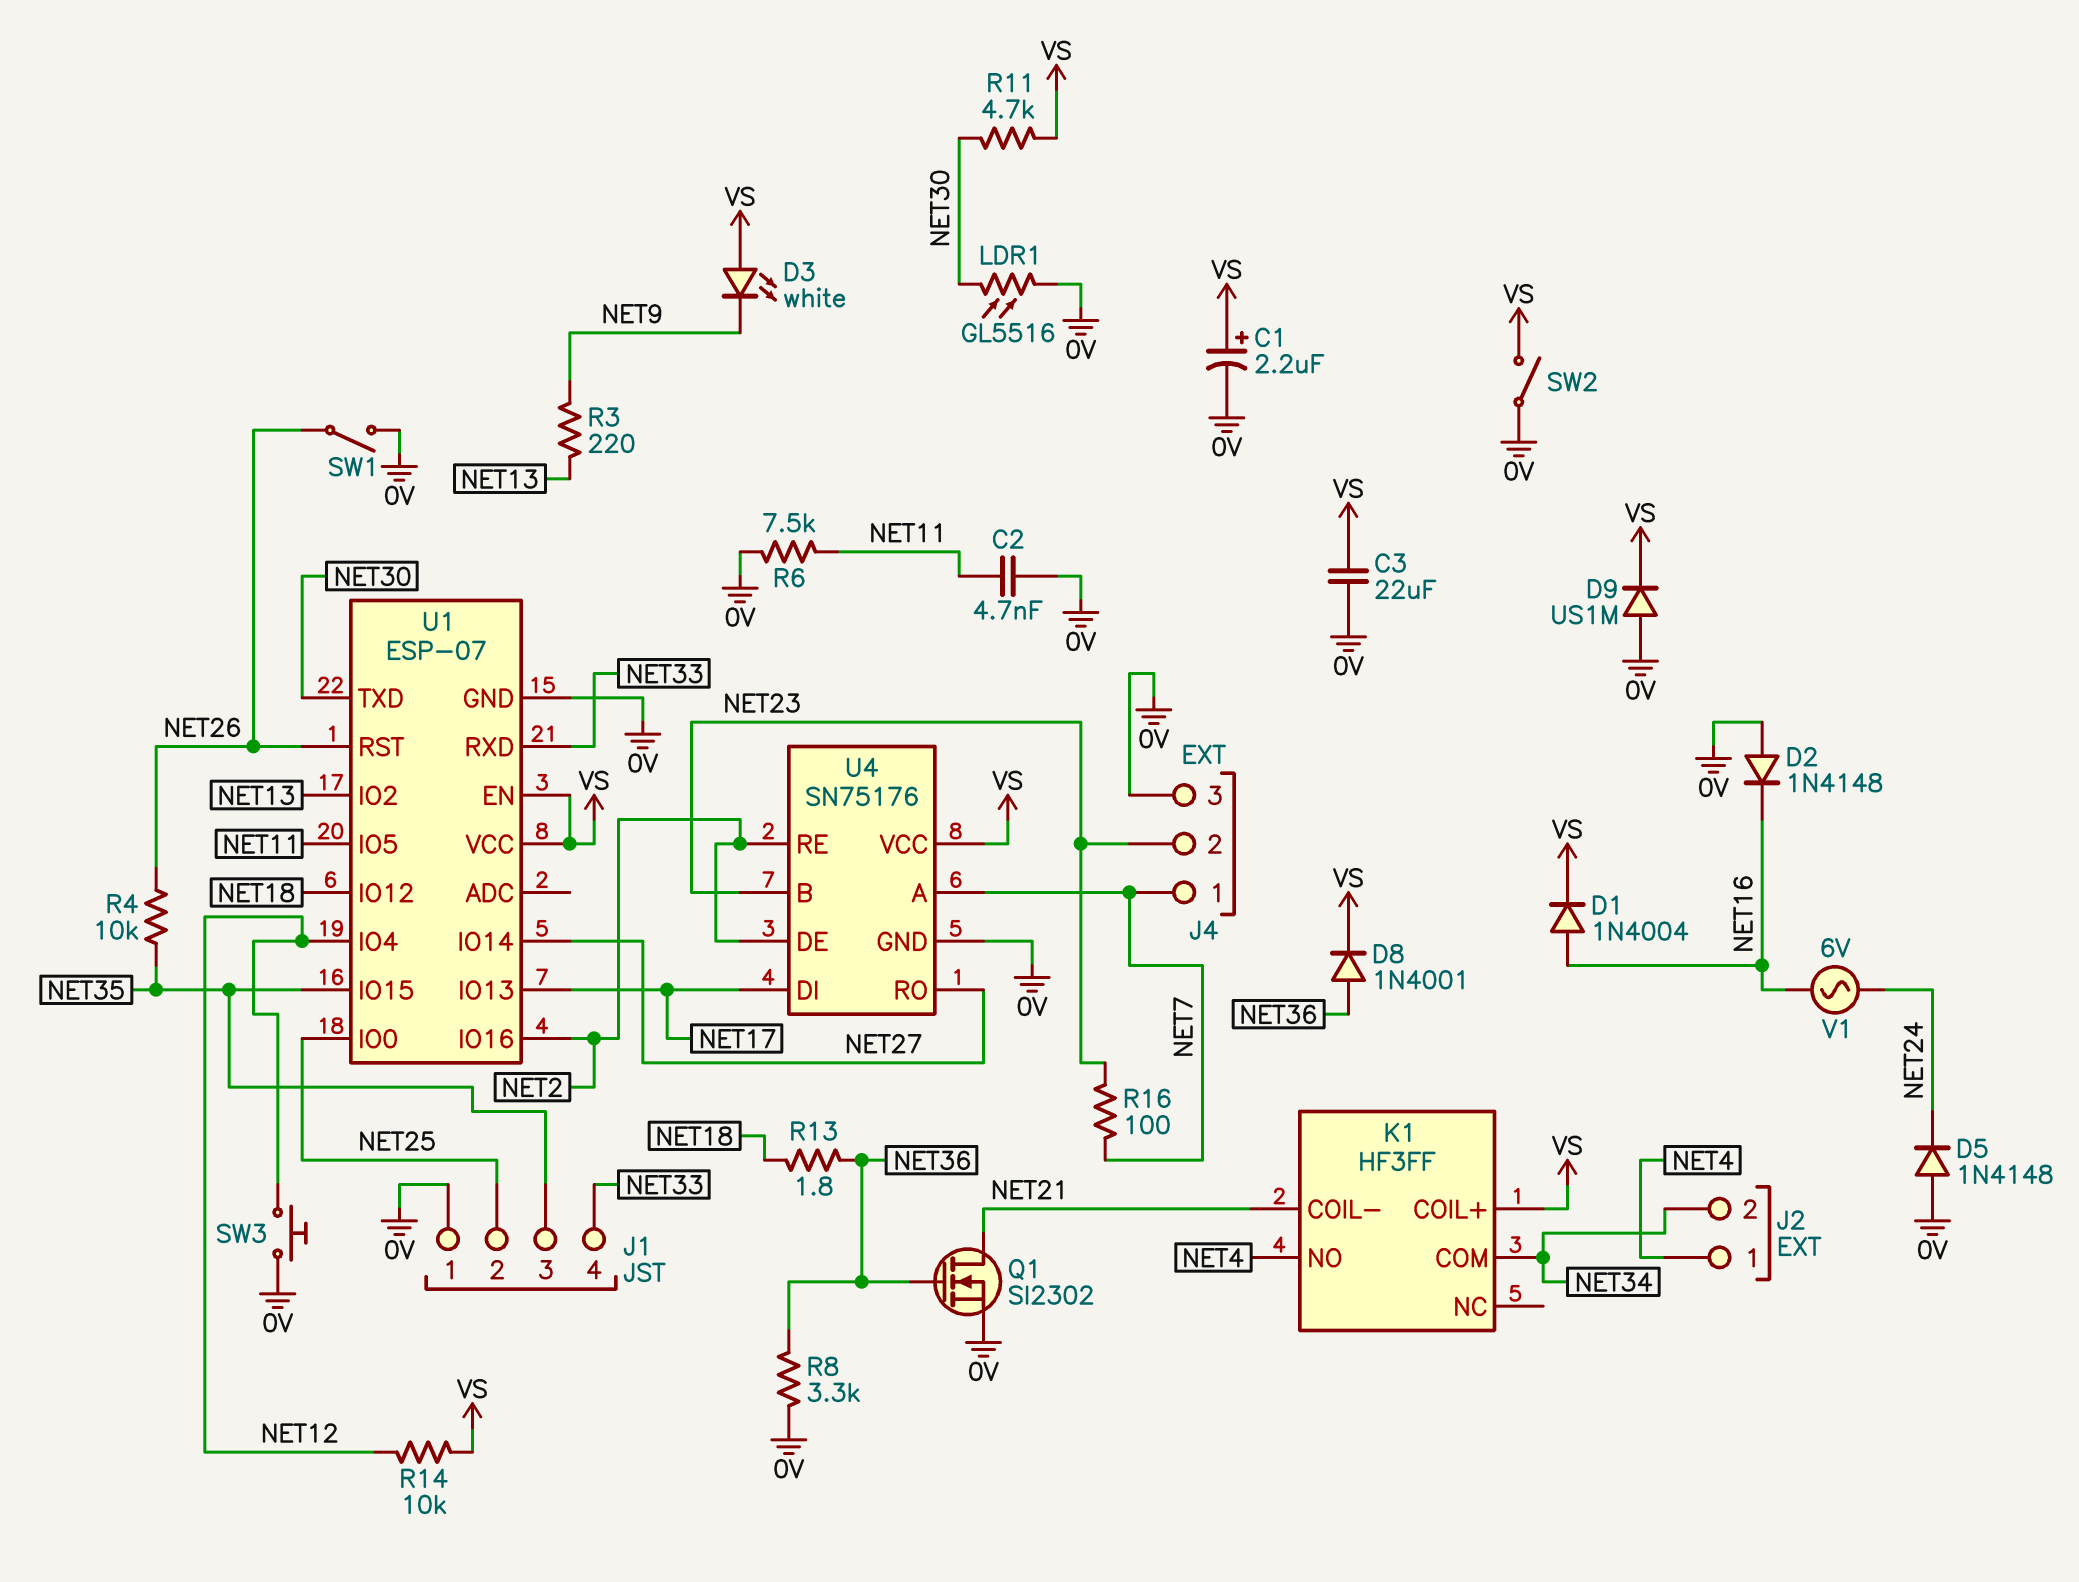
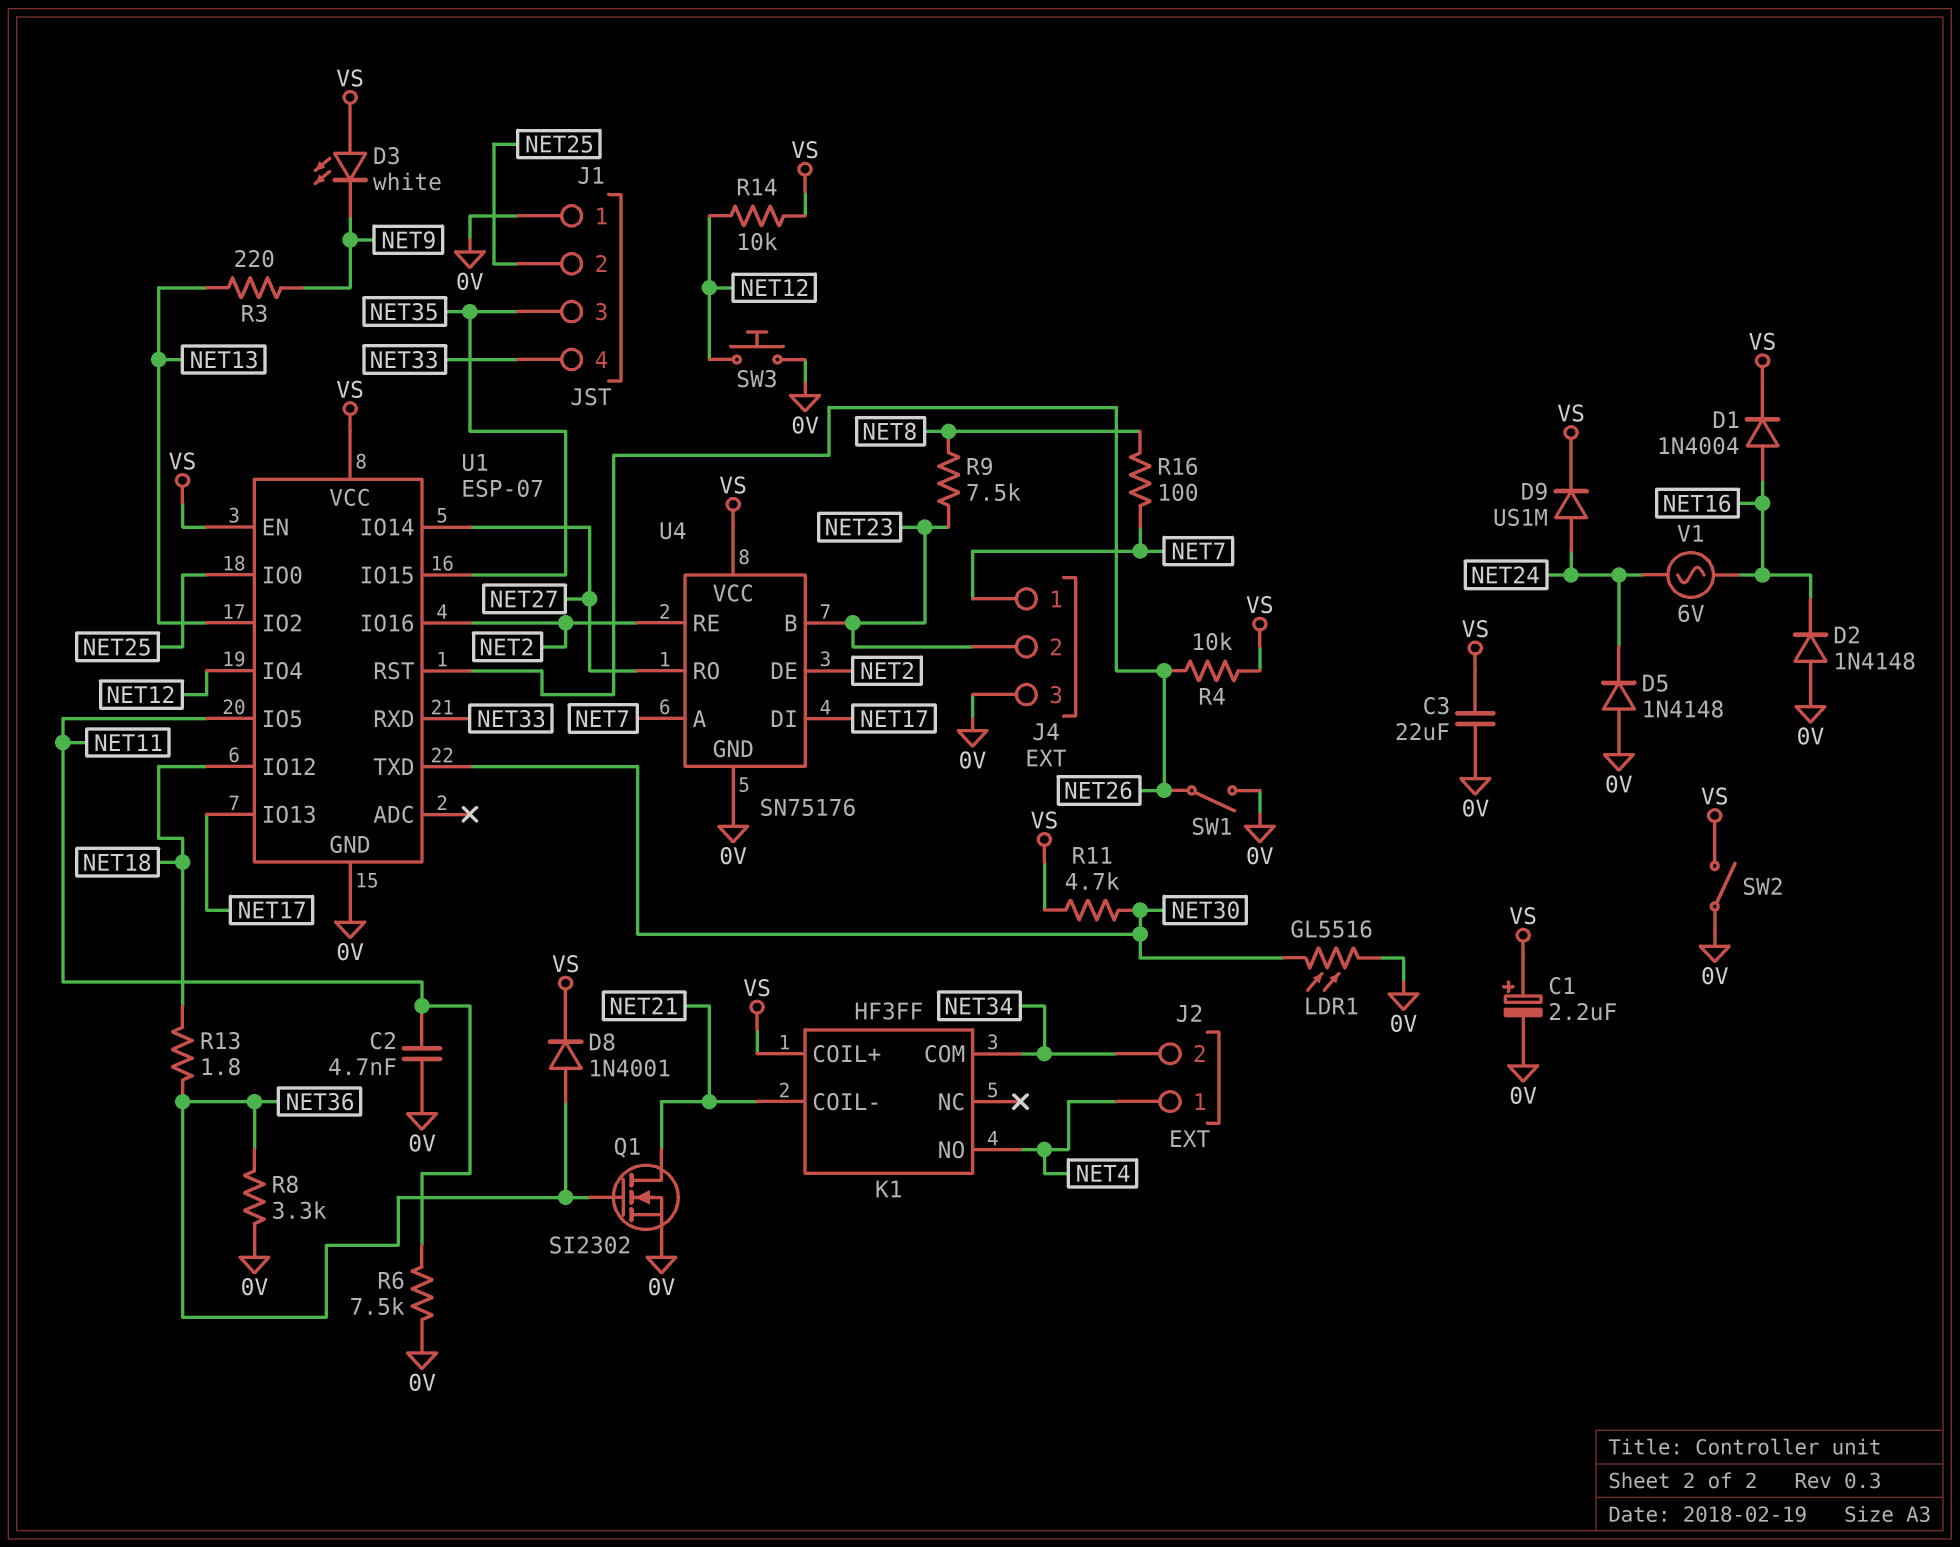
D9: diode US1M (A 0V, K VS) -> diode US1M (A NET24, K VS)
R4: 10k (NET26, NET35) -> 10k (NET26, VS)
R9: none -> 7.5k (NET8, NET23)
R16: 100 (NET7, NET23) -> 100 (NET7, NET8)

